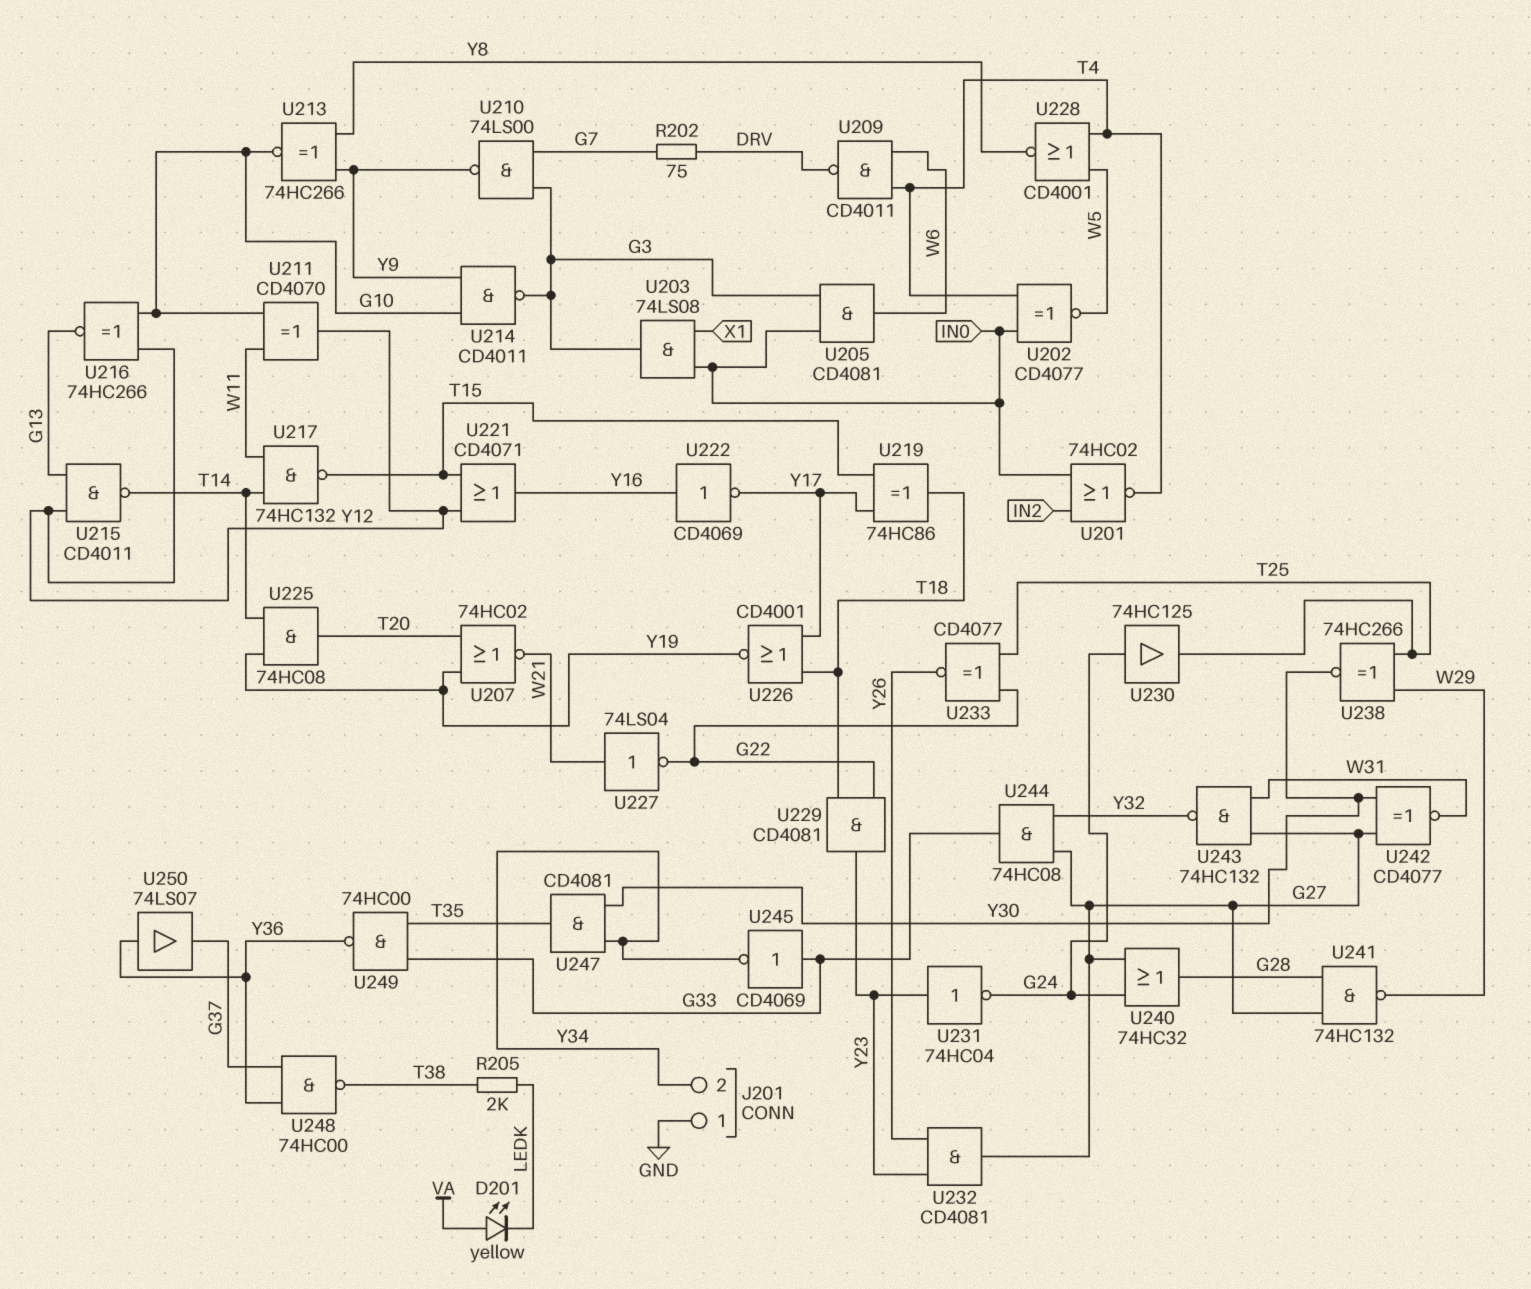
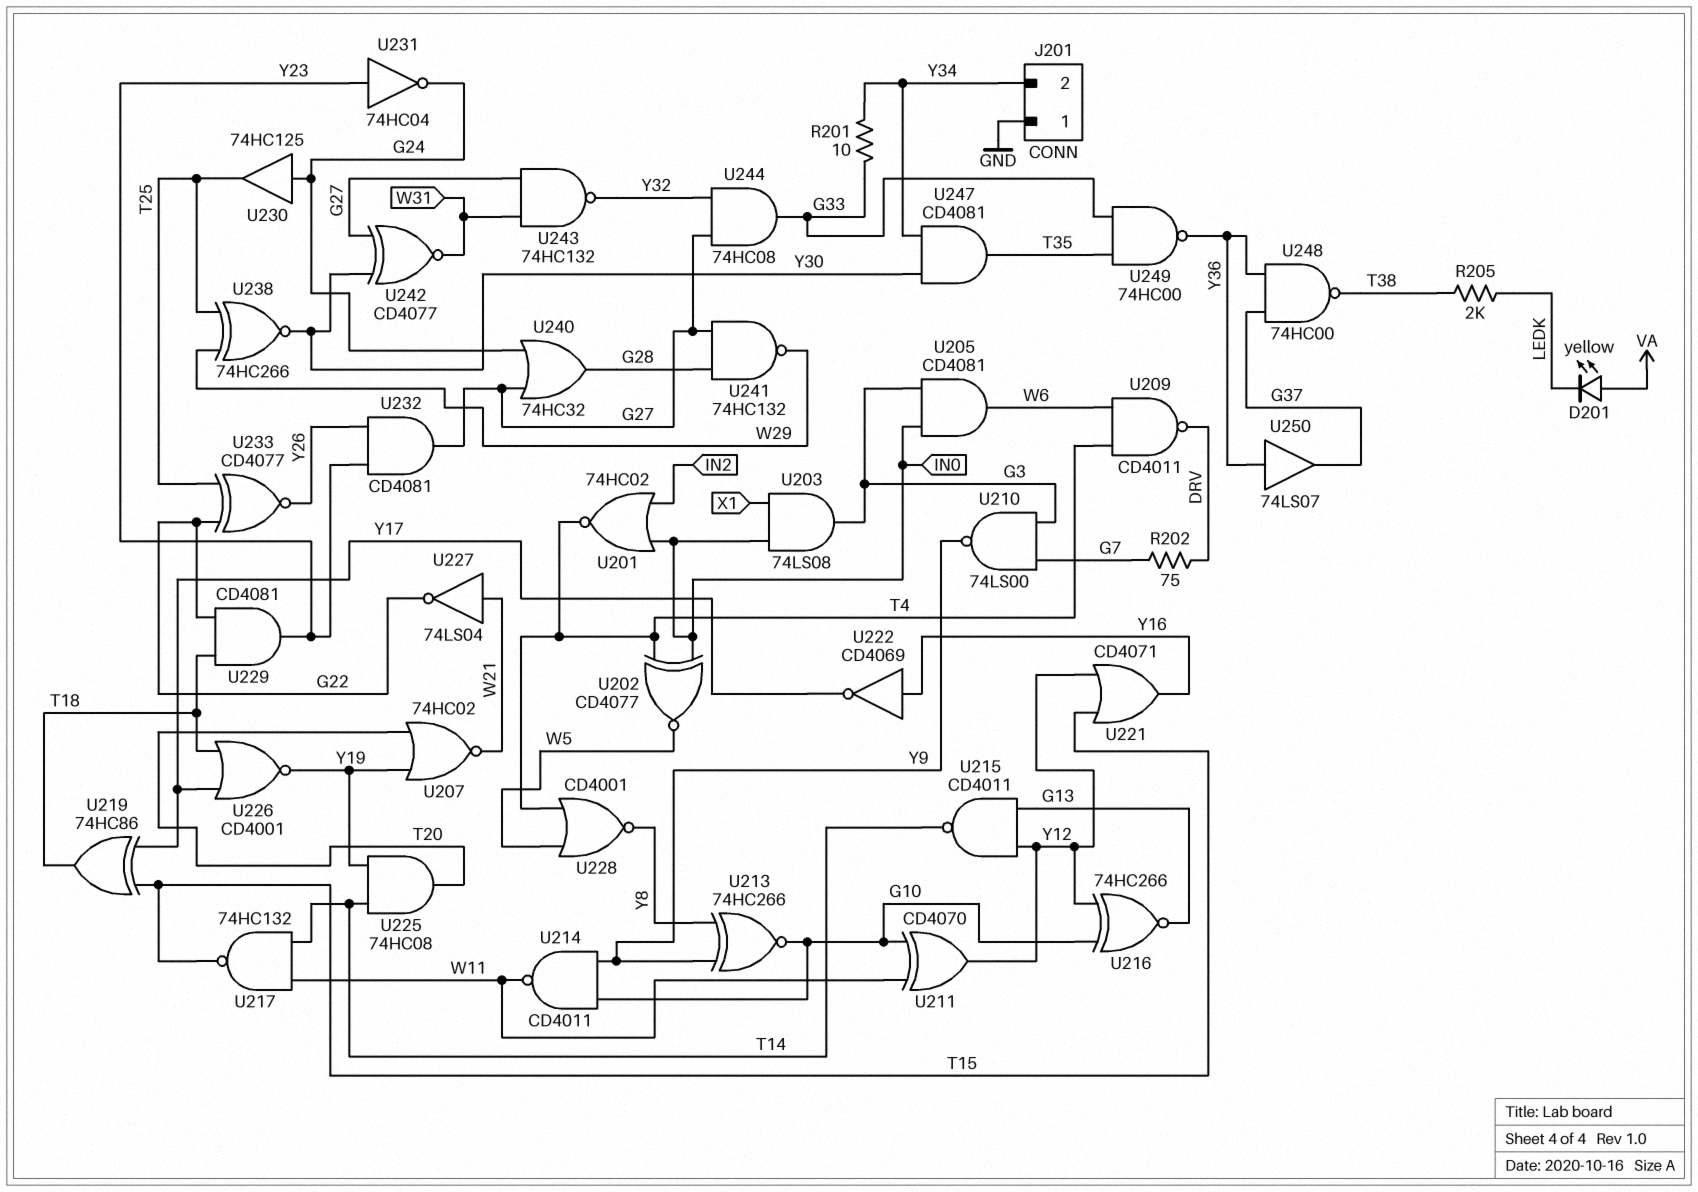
R201: none -> 10 (G33, Y34)
U214: NAND CD4011 (in G10, in Y9, out G3) -> NAND CD4011 (in G10, in Y9, out W11)
U245: NOT CD4069 (in G33, out Y34) -> none

